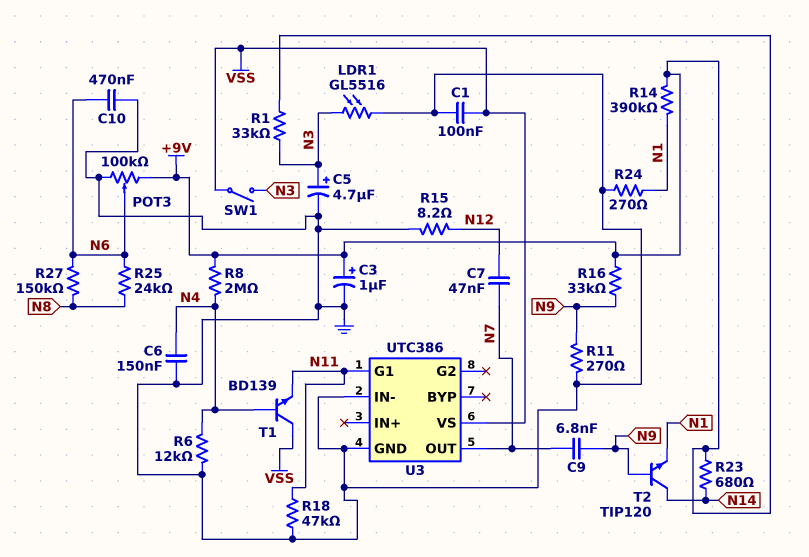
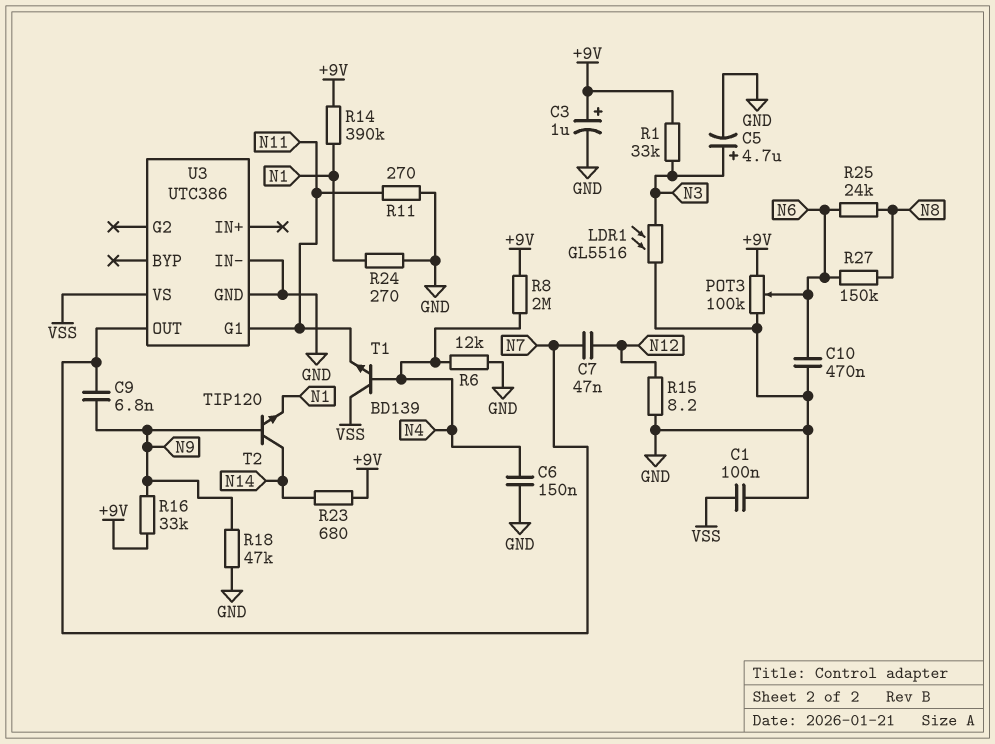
R11: 270 (GND, N9) -> 270 (GND, N11)
R18: 47k (GND, N11) -> 47k (GND, N9)
SW1: switch (N3, VSS) -> none

